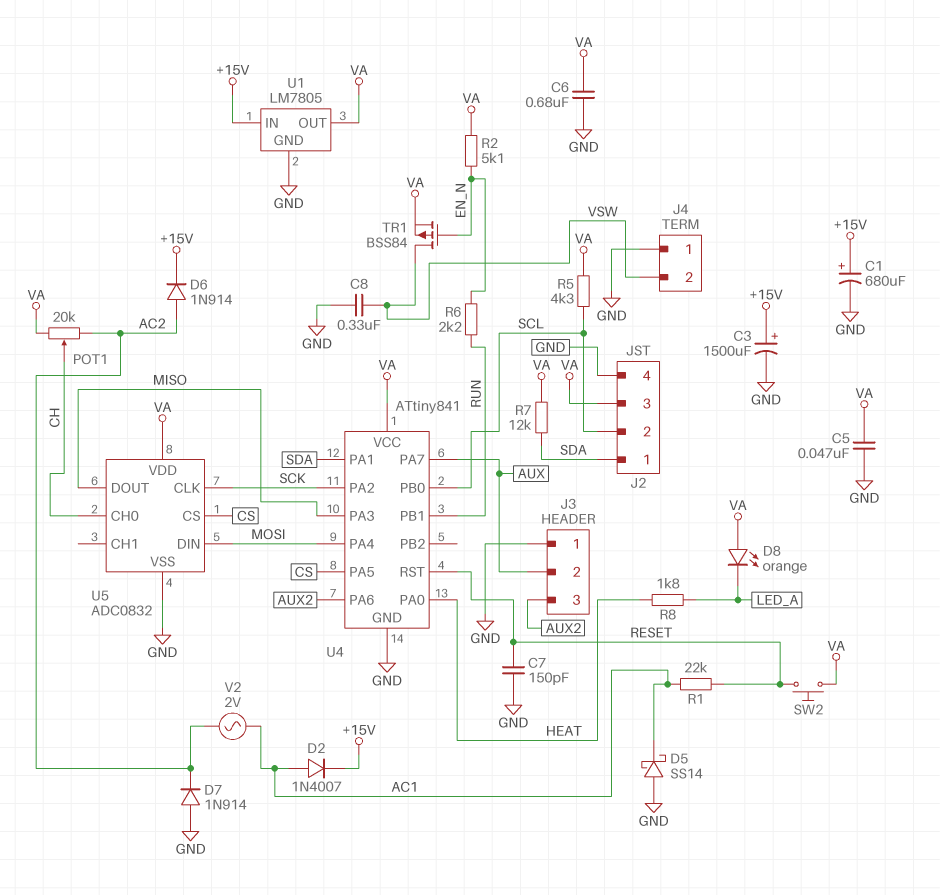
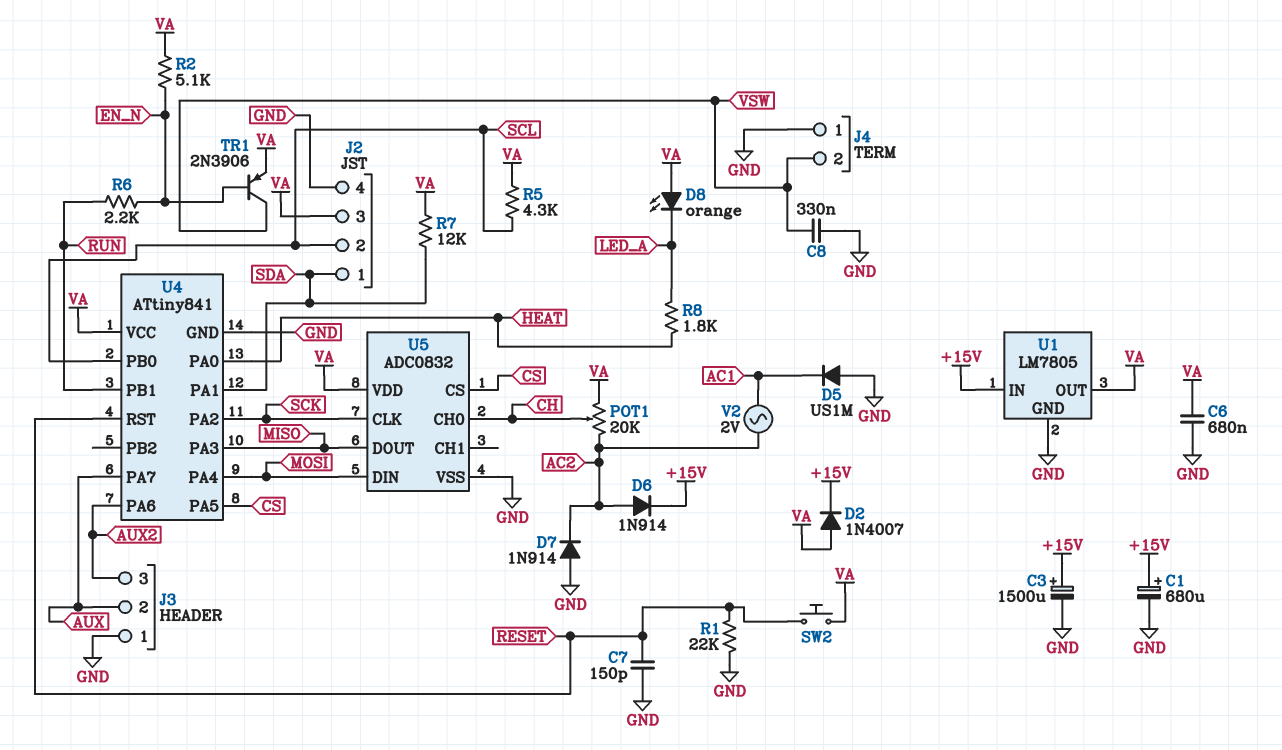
C5: 47nF (GND, VA) -> none
D2: diode 1N4007 (A AC1, K +15V) -> diode 1N4007 (A VA, K +15V)
D5: schottky SS14 (A GND, K AC1) -> diode US1M (A GND, K AC1)
R1: 22k (AC1, RESET) -> 22k (GND, RESET)
TR1: PMOS BSS84 (G EN_N, D VSW, S VA) -> PNP 2N3906 (B EN_N, C VSW, E VA)

